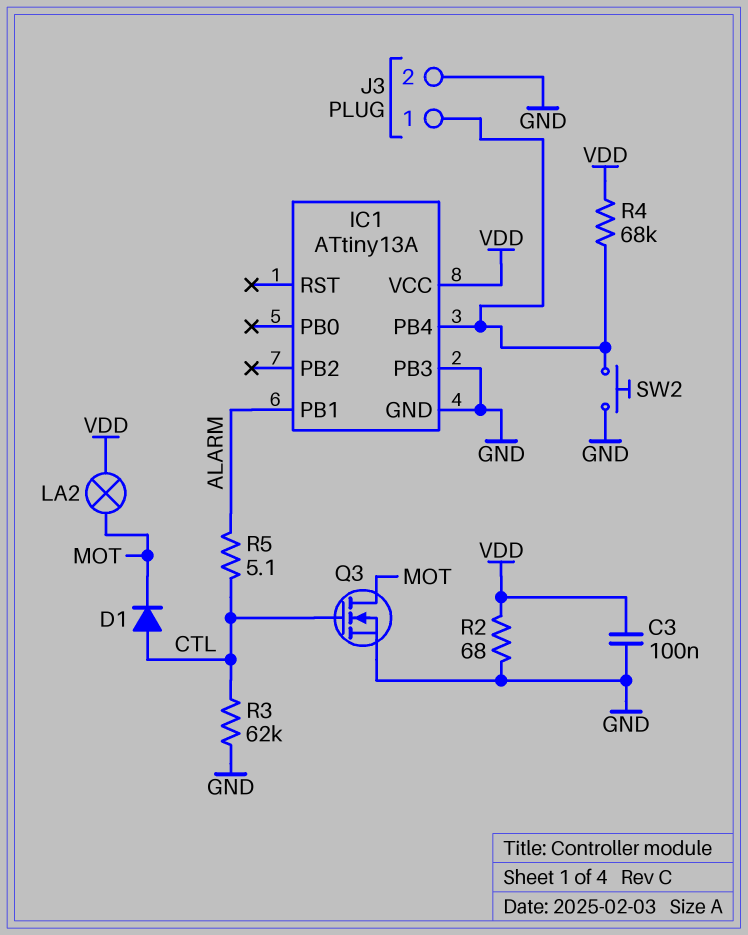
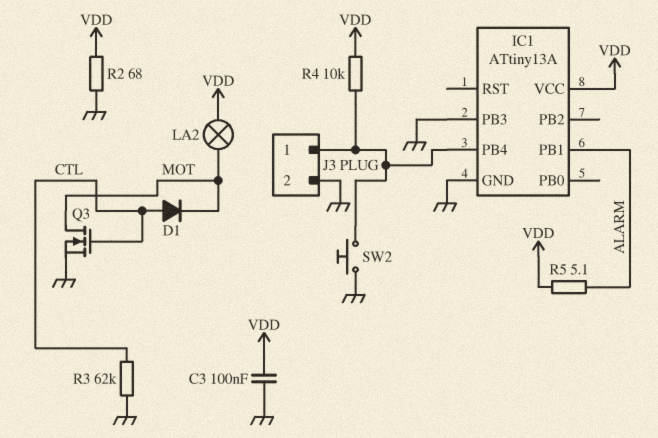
R4: 68k (IC1/PB4, VDD) -> 10k (IC1/PB4, VDD)
R5: 5.1 (ALARM, CTL) -> 5.1 (ALARM, VDD)

